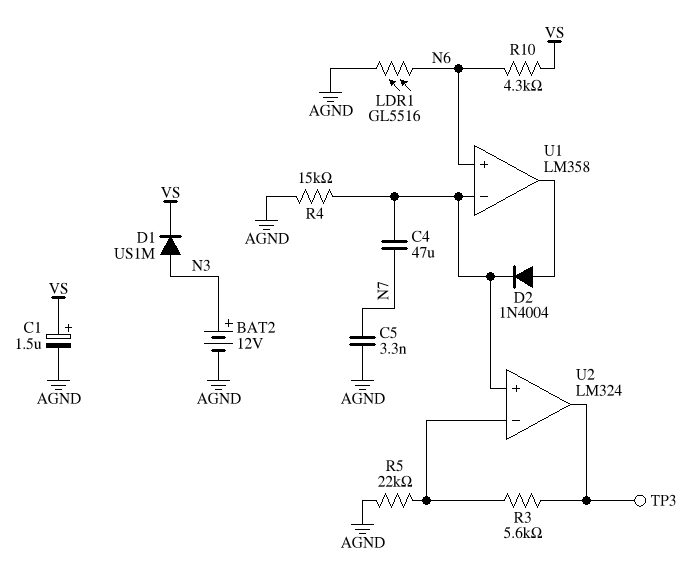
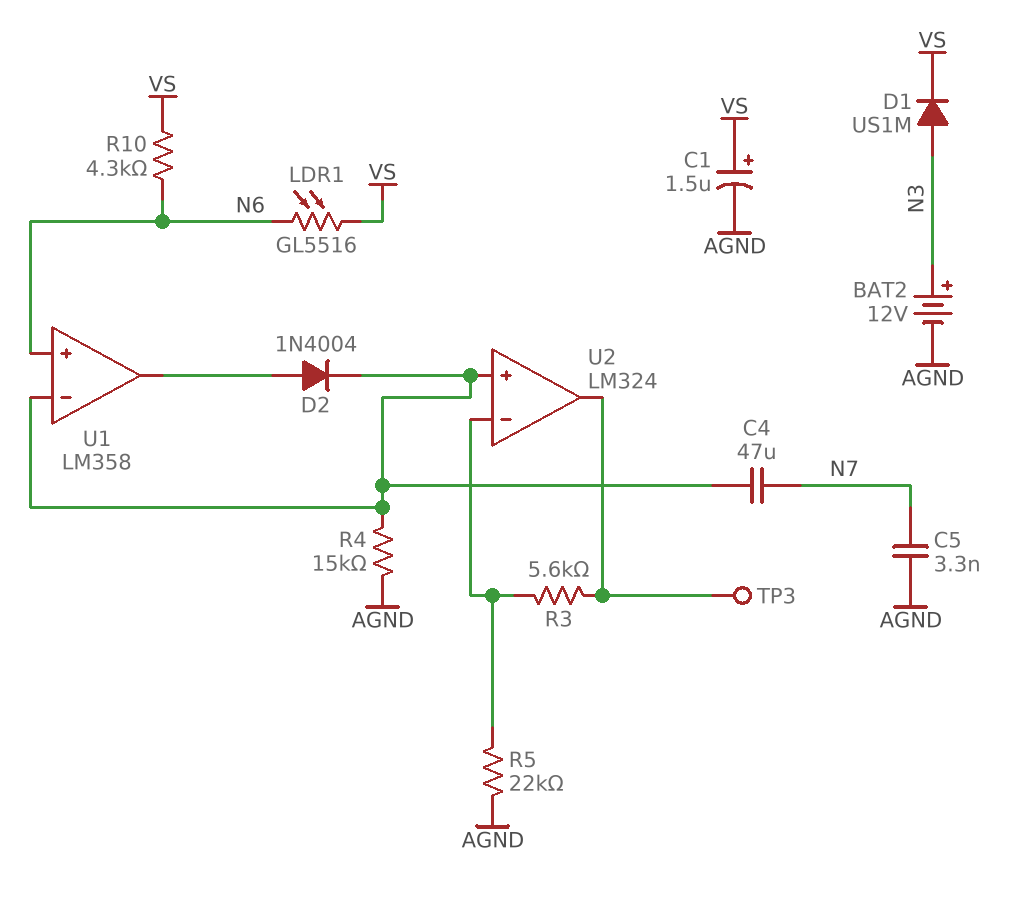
LDR1: GL5516 (AGND, N6) -> GL5516 (N6, VS)

